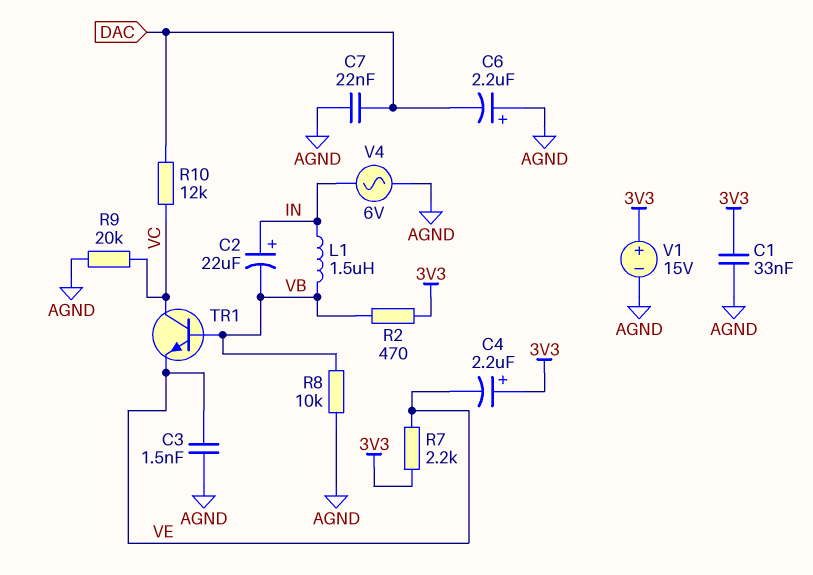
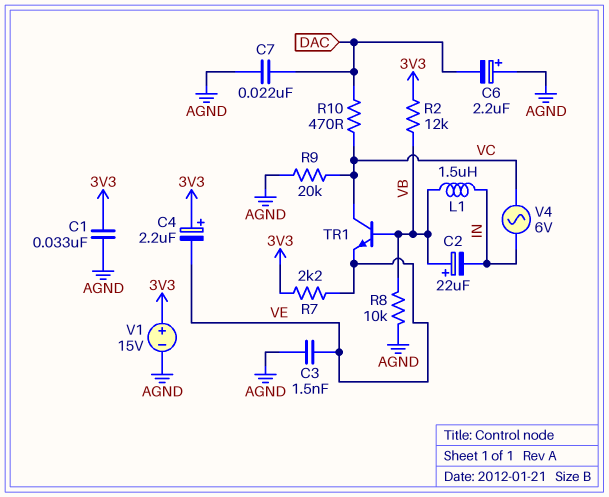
C2: 22uF (plus IN, minus VB) -> 22uF (plus VB, minus IN)
R2: 470 (3V3, VB) -> 12k (3V3, VB)
R10: 12k (DAC, VC) -> 470 (DAC, VC)
V4: AC 6V (AGND, IN) -> AC 6V (IN, VC)

